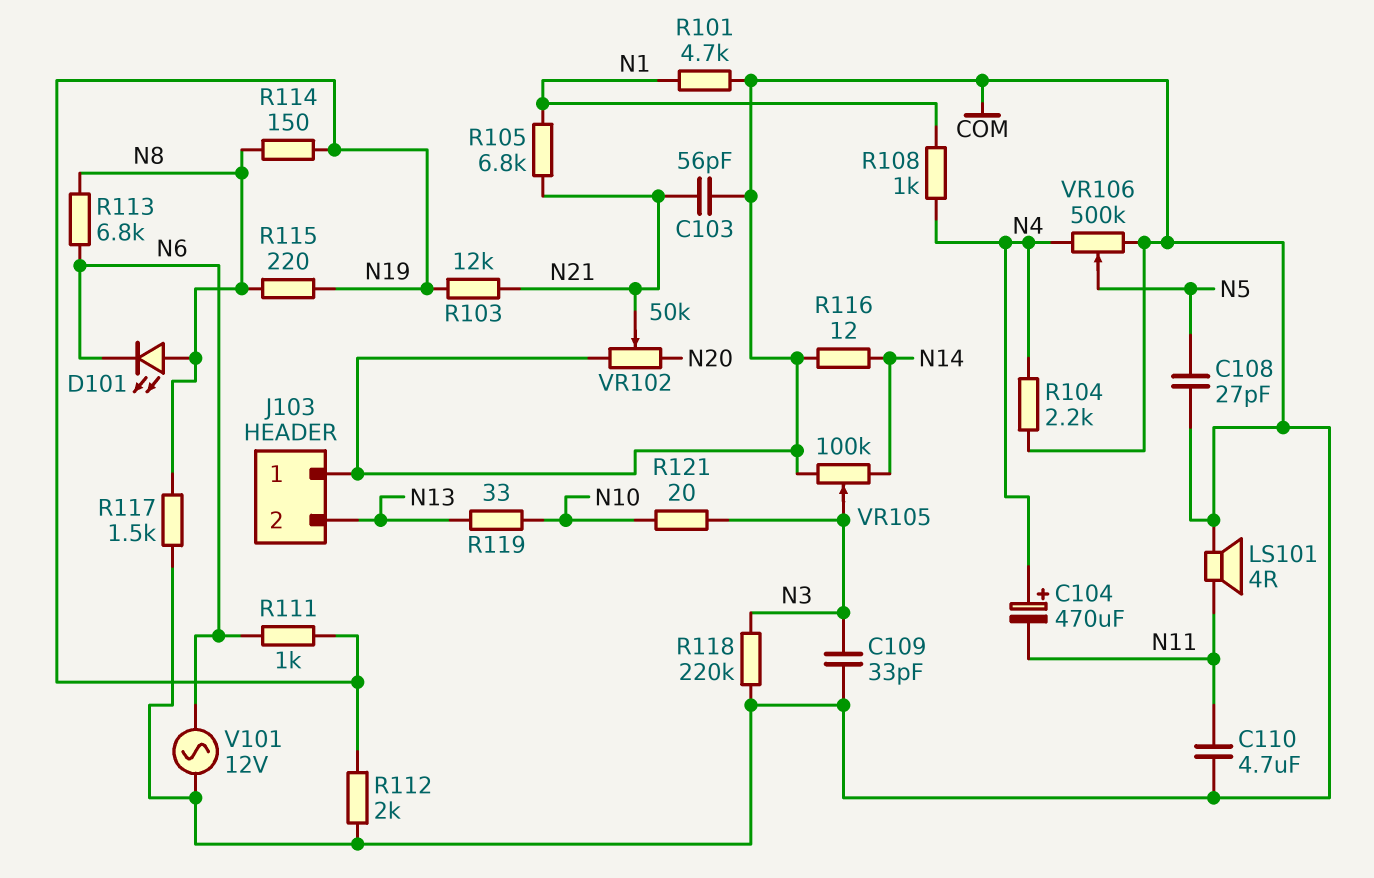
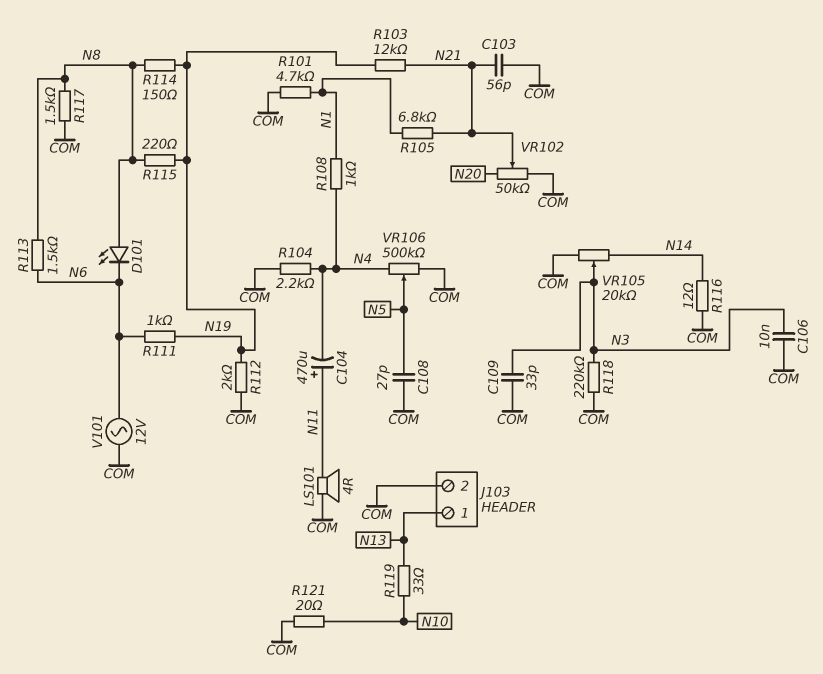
C104: 470uF (plus N4, minus N11) -> 470uF (plus N11, minus N4)
C106: none -> 10nF (COM, N3)
C110: 4.7uF (COM, N11) -> none
J103 pin 1: COM -> N13
J103 pin 2: N13 -> COM
R113: 6.8k (N6, N8) -> 1.5k (N6, N8)
R121: 20 (N3, N10) -> 20 (COM, N10)
VR105: 100k (COM, N14, wiper N3) -> 20k (COM, N14, wiper N3)

